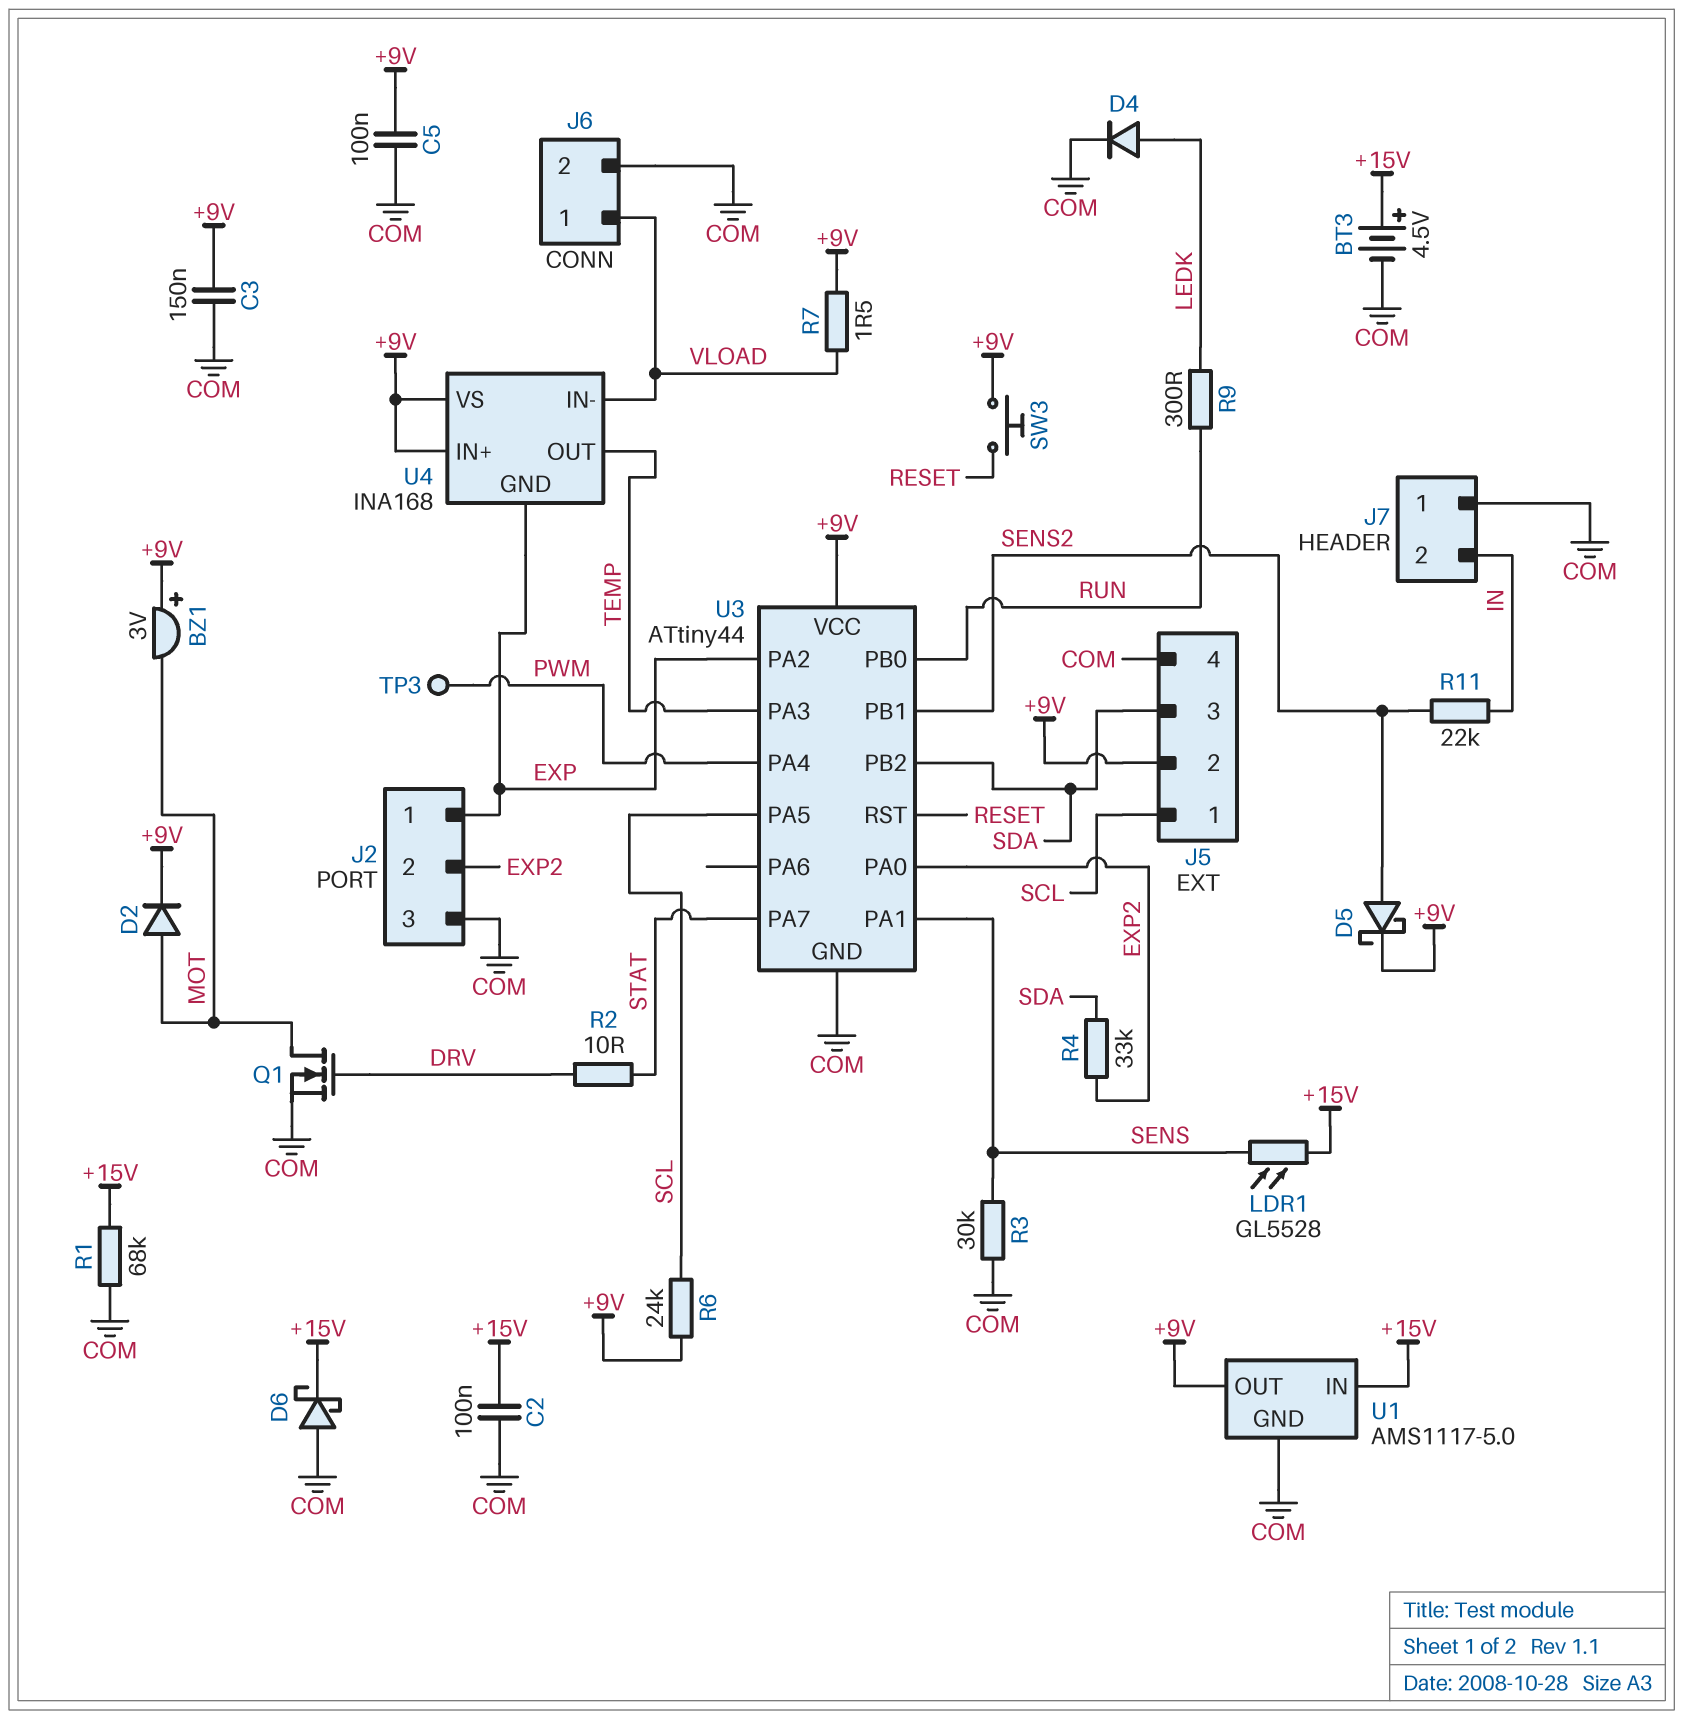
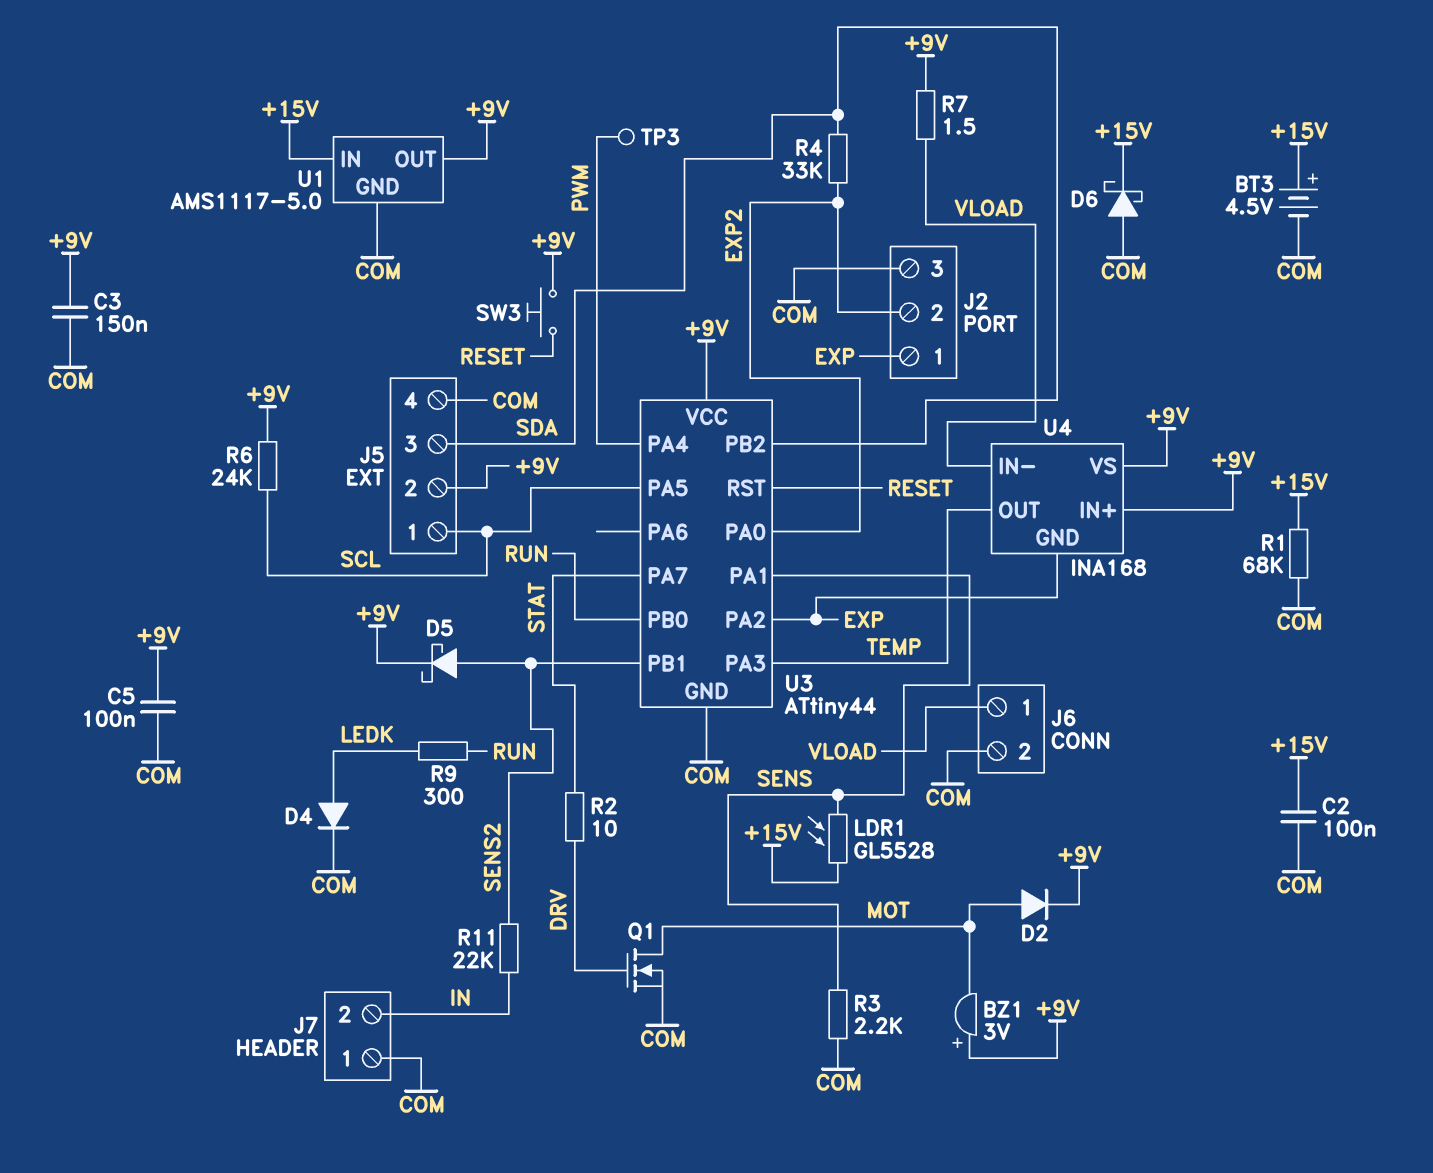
R3: 30k (COM, SENS) -> 2.2k (COM, SENS)

